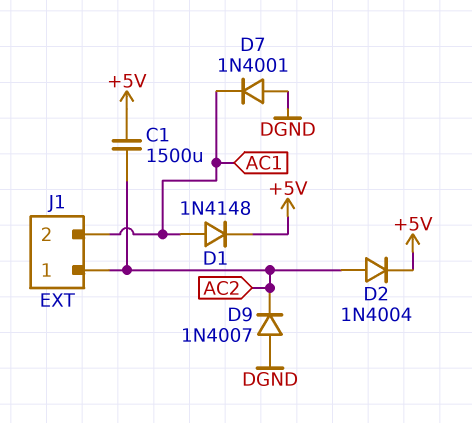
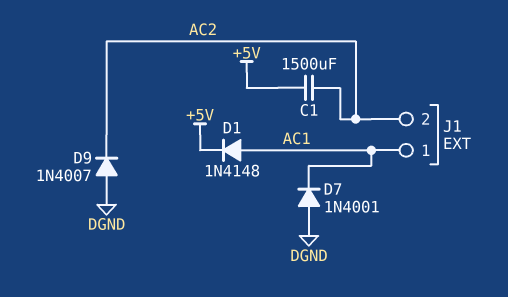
D2: diode 1N4004 (A AC2, K +5V) -> none
J1 pin 1: AC2 -> AC1
J1 pin 2: AC1 -> AC2

